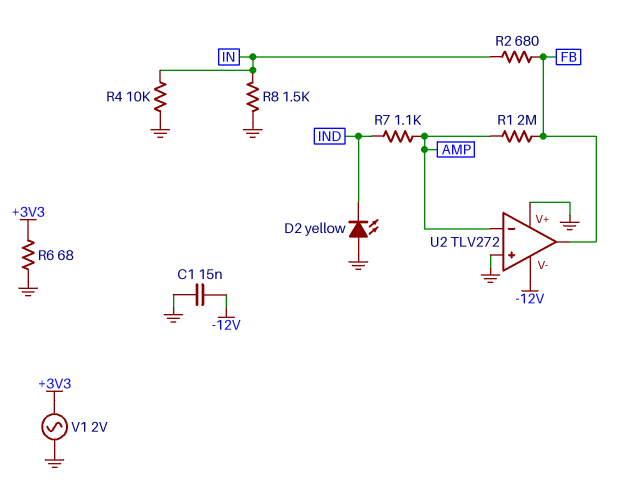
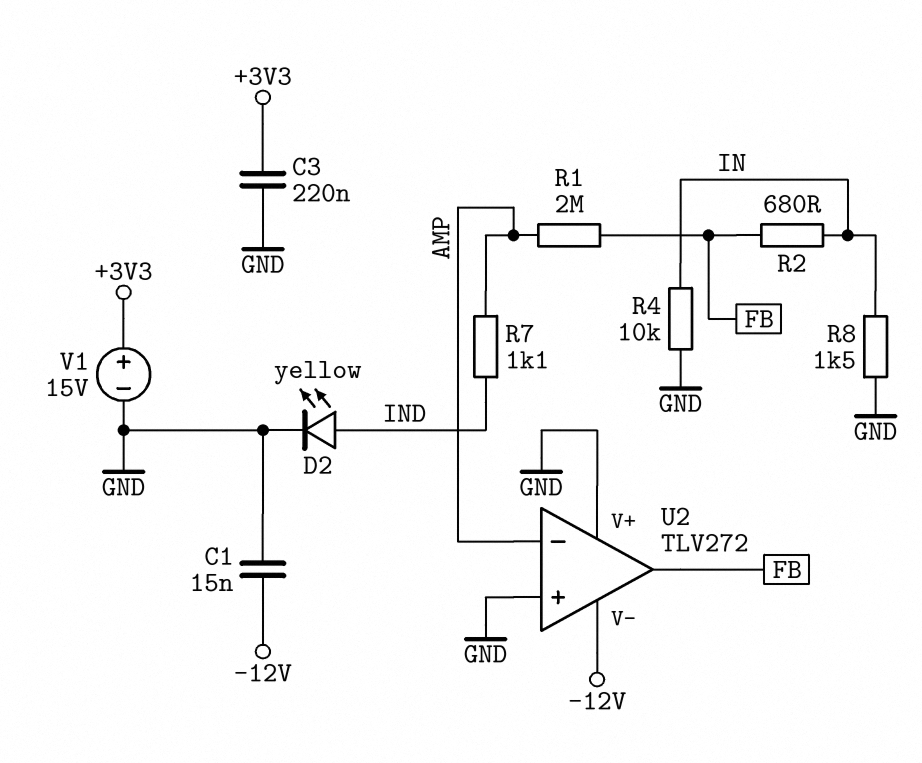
C3: none -> 220nF (+3V3, GND)
D2: LED yellow (A GND, K IND) -> LED yellow (A IND, K GND)
R6: 68 (+3V3, GND) -> none
V1: AC 2V (+3V3, GND) -> 15V (plus +3V3, minus GND)

